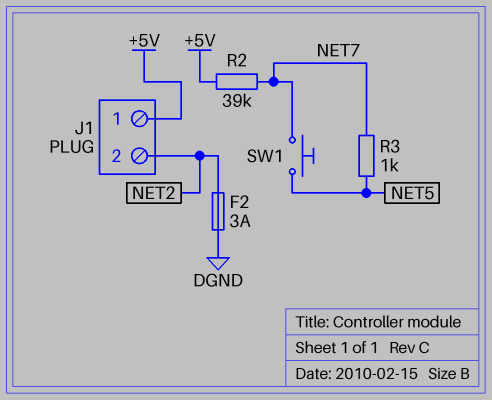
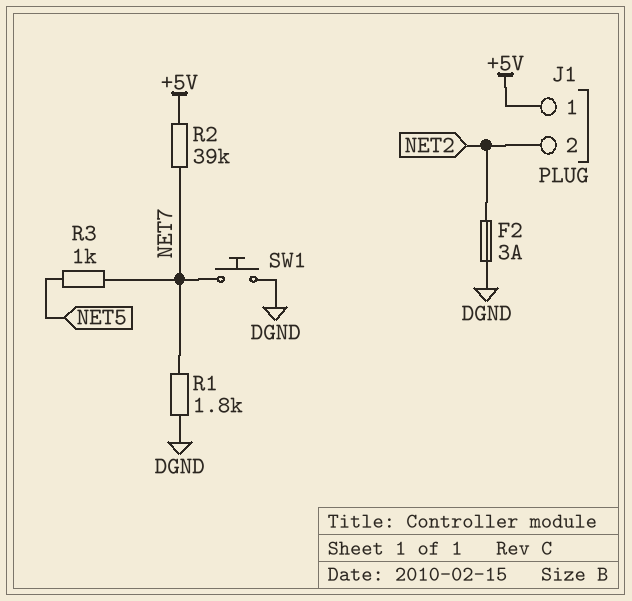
R1: none -> 1.8k (DGND, NET7)
SW1: button (NET5, NET7) -> button (DGND, NET7)

